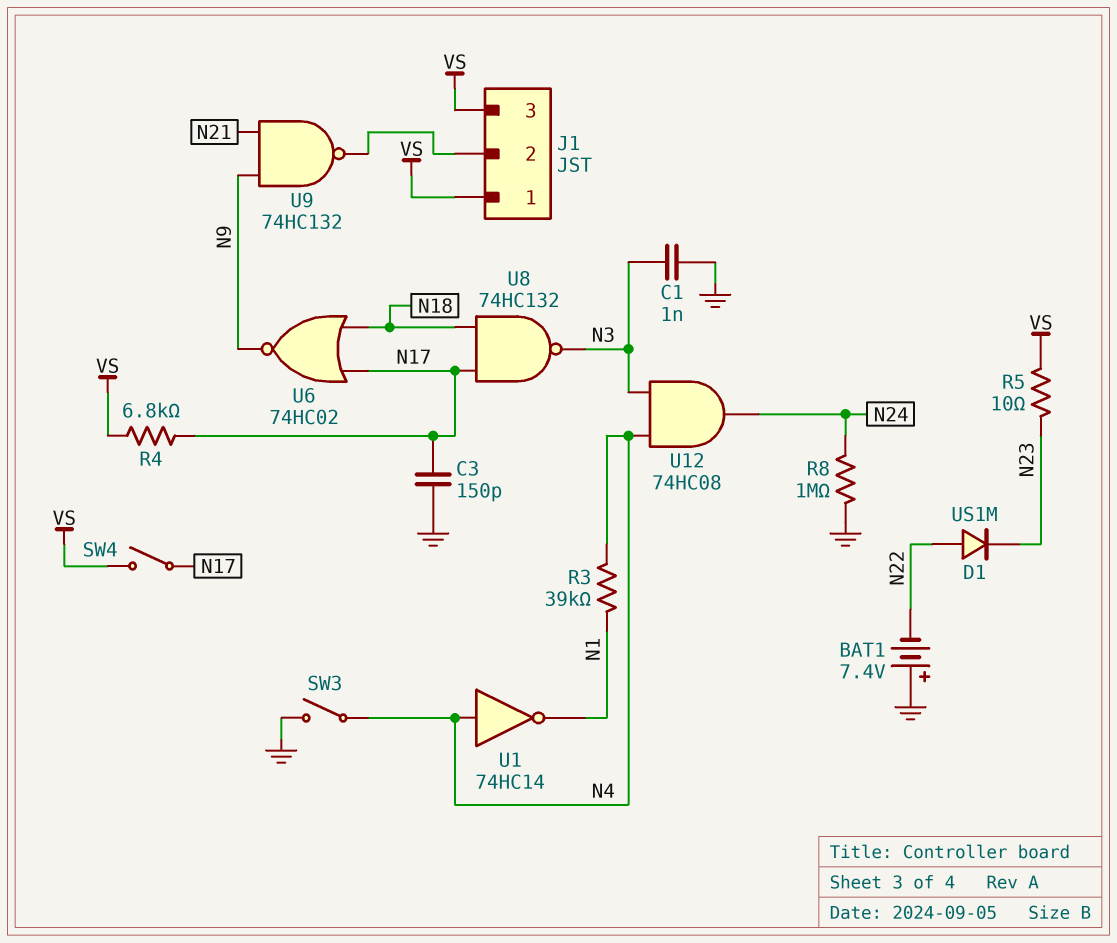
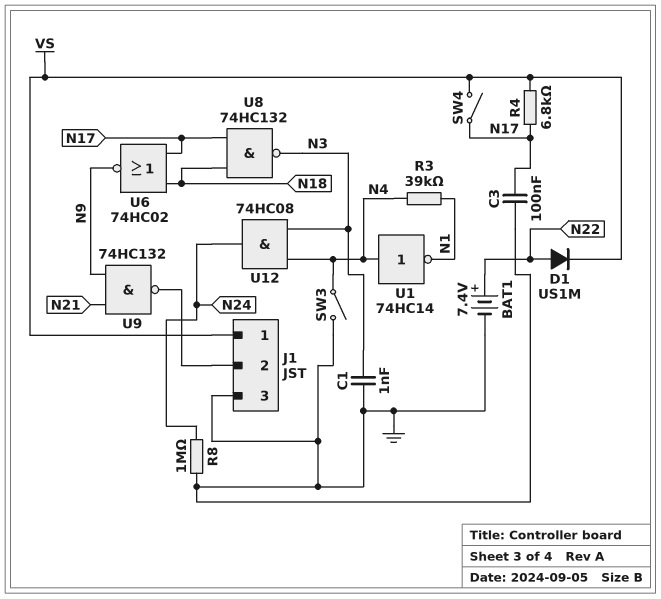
BAT1: 7.4V (plus GND, minus N22) -> 7.4V (plus N22, minus GND)
C3: 150pF (GND, N17) -> 100nF (GND, N17)
D1: diode US1M (A N22, K N23) -> diode US1M (A N22, K VS)
J1 pin 3: VS -> GND
R5: 10 (N23, VS) -> none

